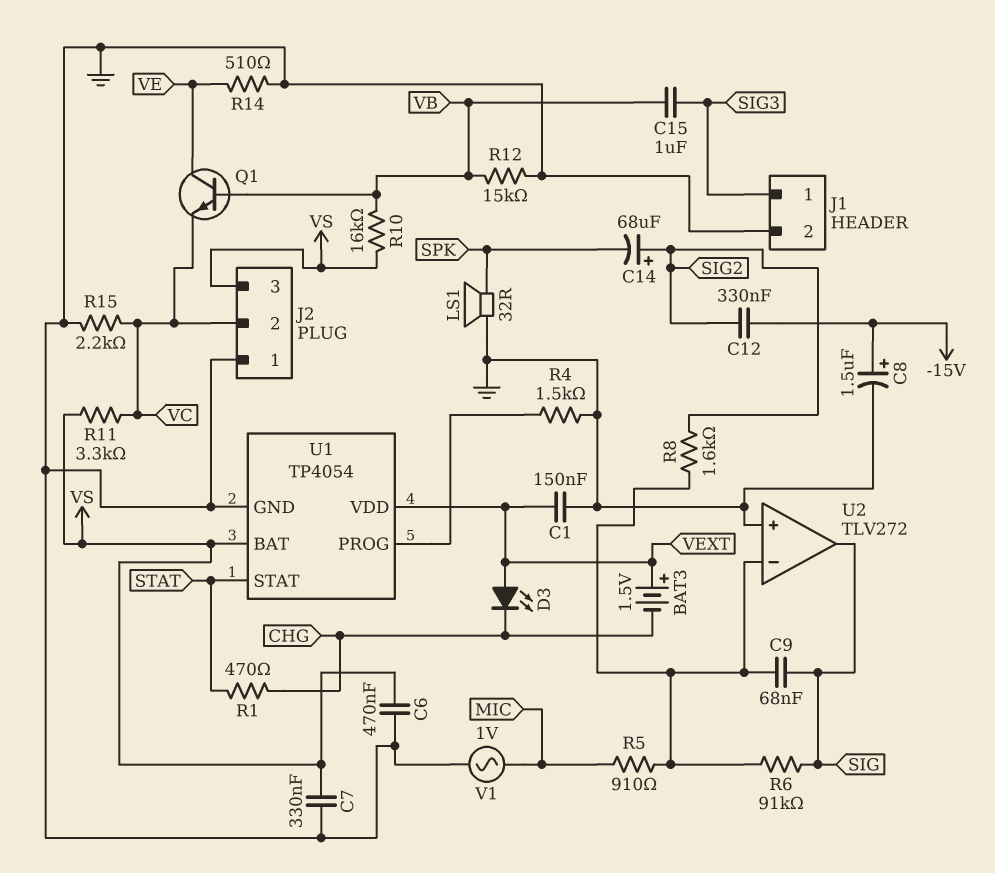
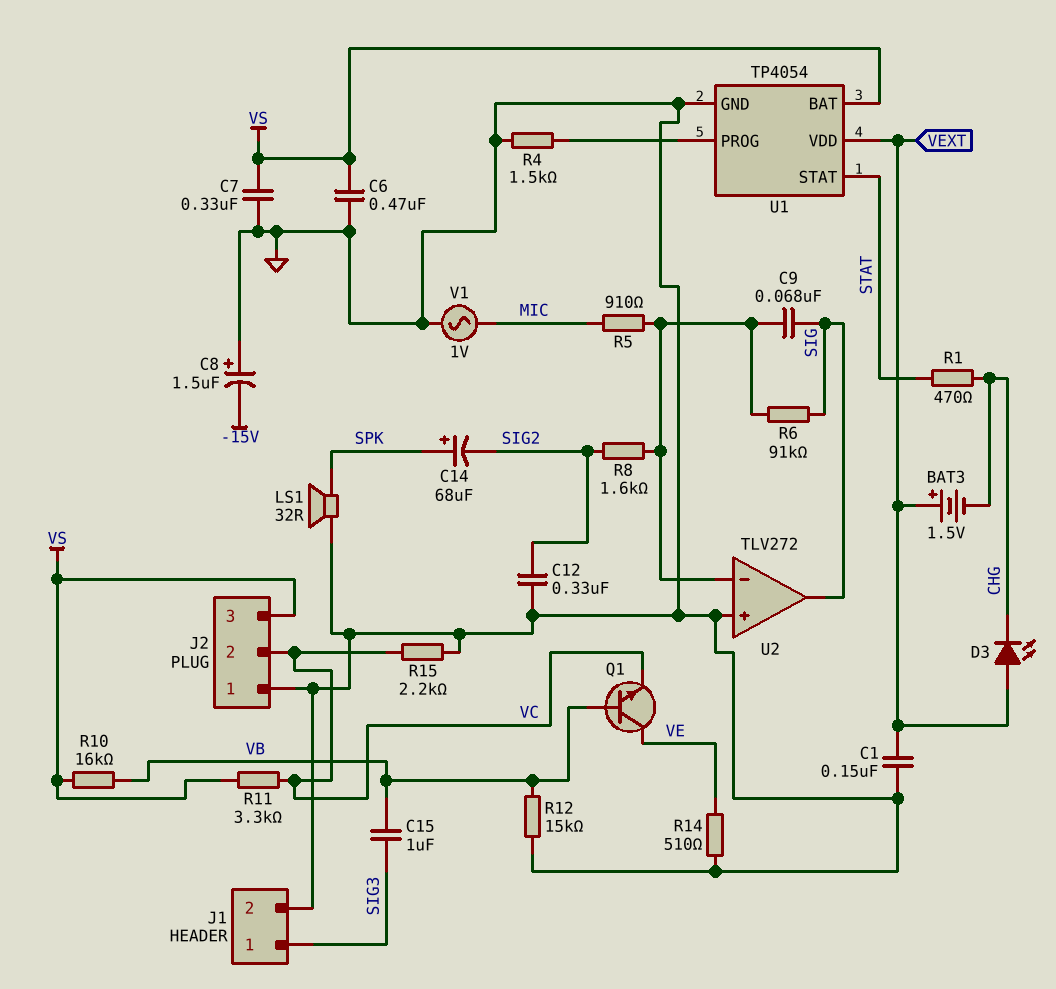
C8: 1.5uF (plus -15V, minus GND) -> 1.5uF (plus GND, minus -15V)
C12: 330nF (-15V, SIG2) -> 330nF (GND, SIG2)
C14: 68uF (plus SIG2, minus SPK) -> 68uF (plus SPK, minus SIG2)

